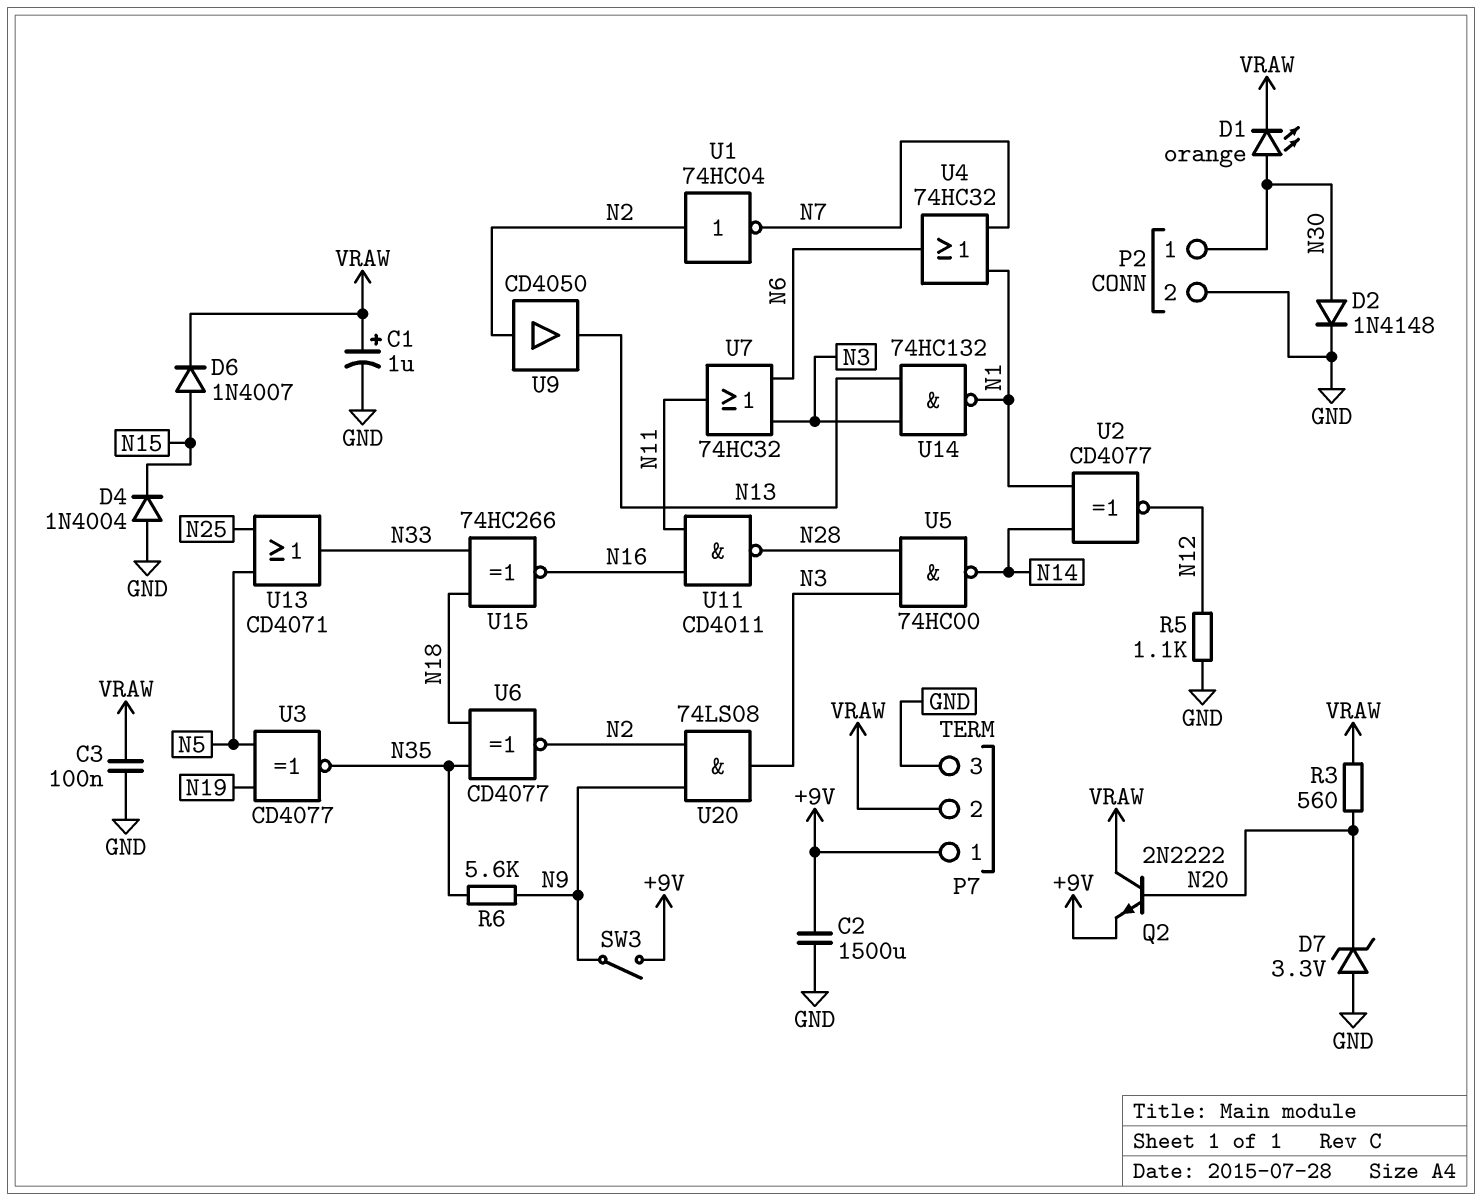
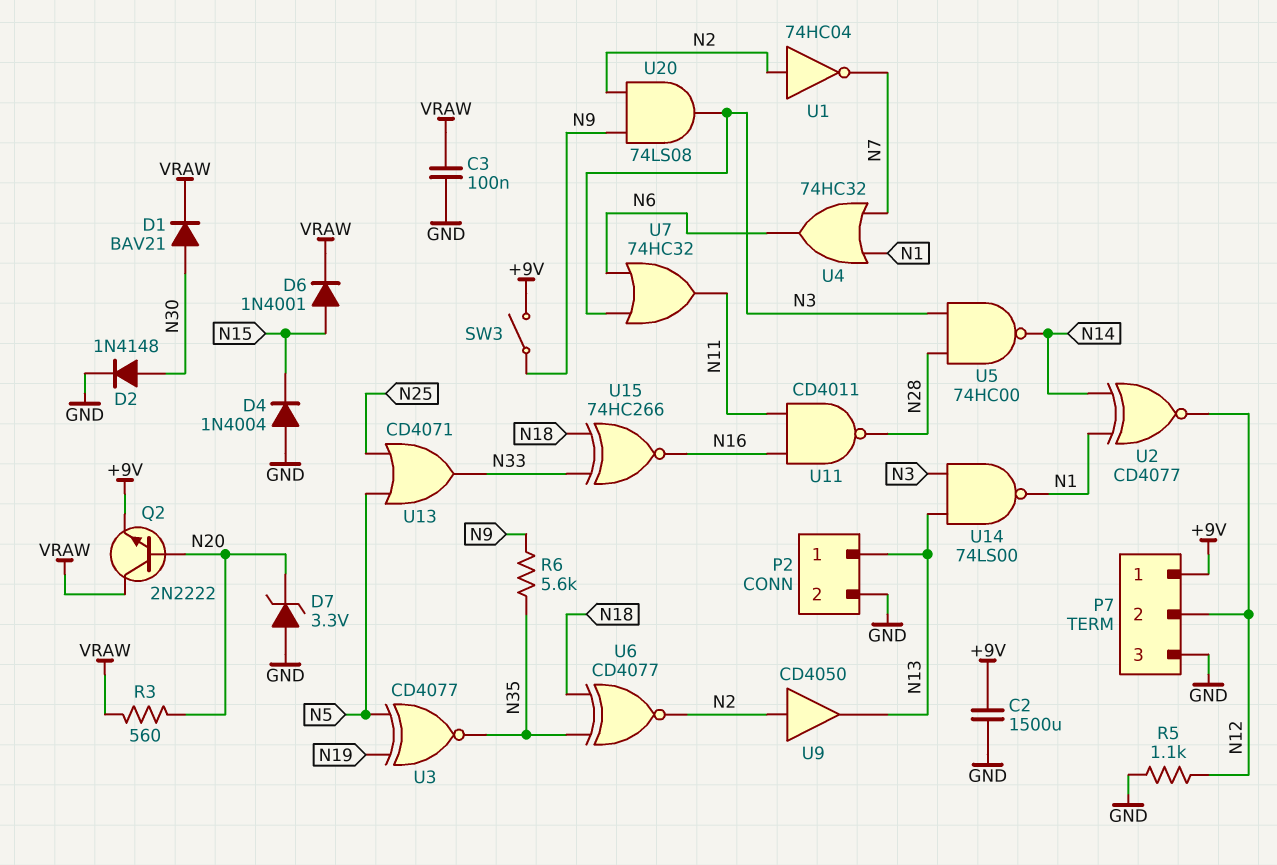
C1: 1uF (plus VRAW, minus GND) -> none
D1: LED orange (A N30, K VRAW) -> diode BAV21 (A N30, K VRAW)
D6: diode 1N4007 (A N15, K VRAW) -> diode 1N4001 (A N15, K VRAW)
P2 pin 1: N30 -> N13
P7 pin 2: VRAW -> N12
U14: NAND 74HC132 (in N3, in N13, out N1) -> NAND 74LS00 (in N3, in N13, out N1)

